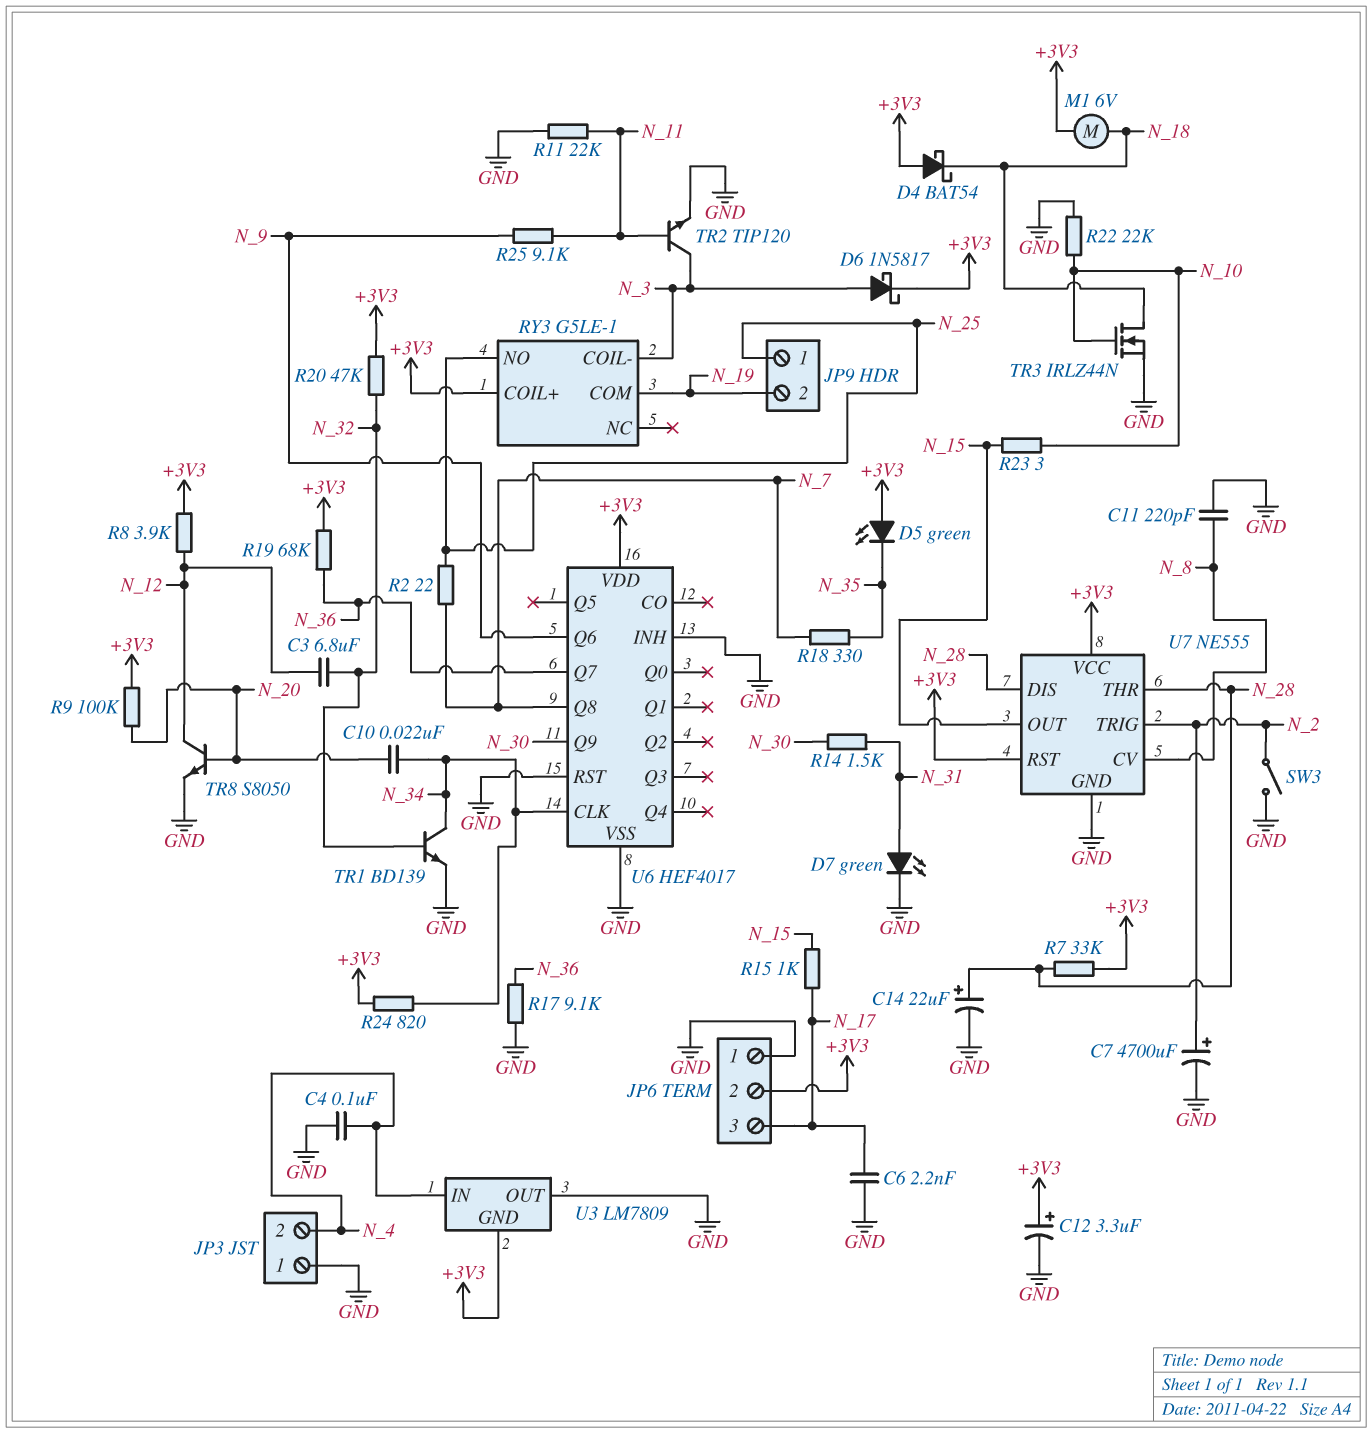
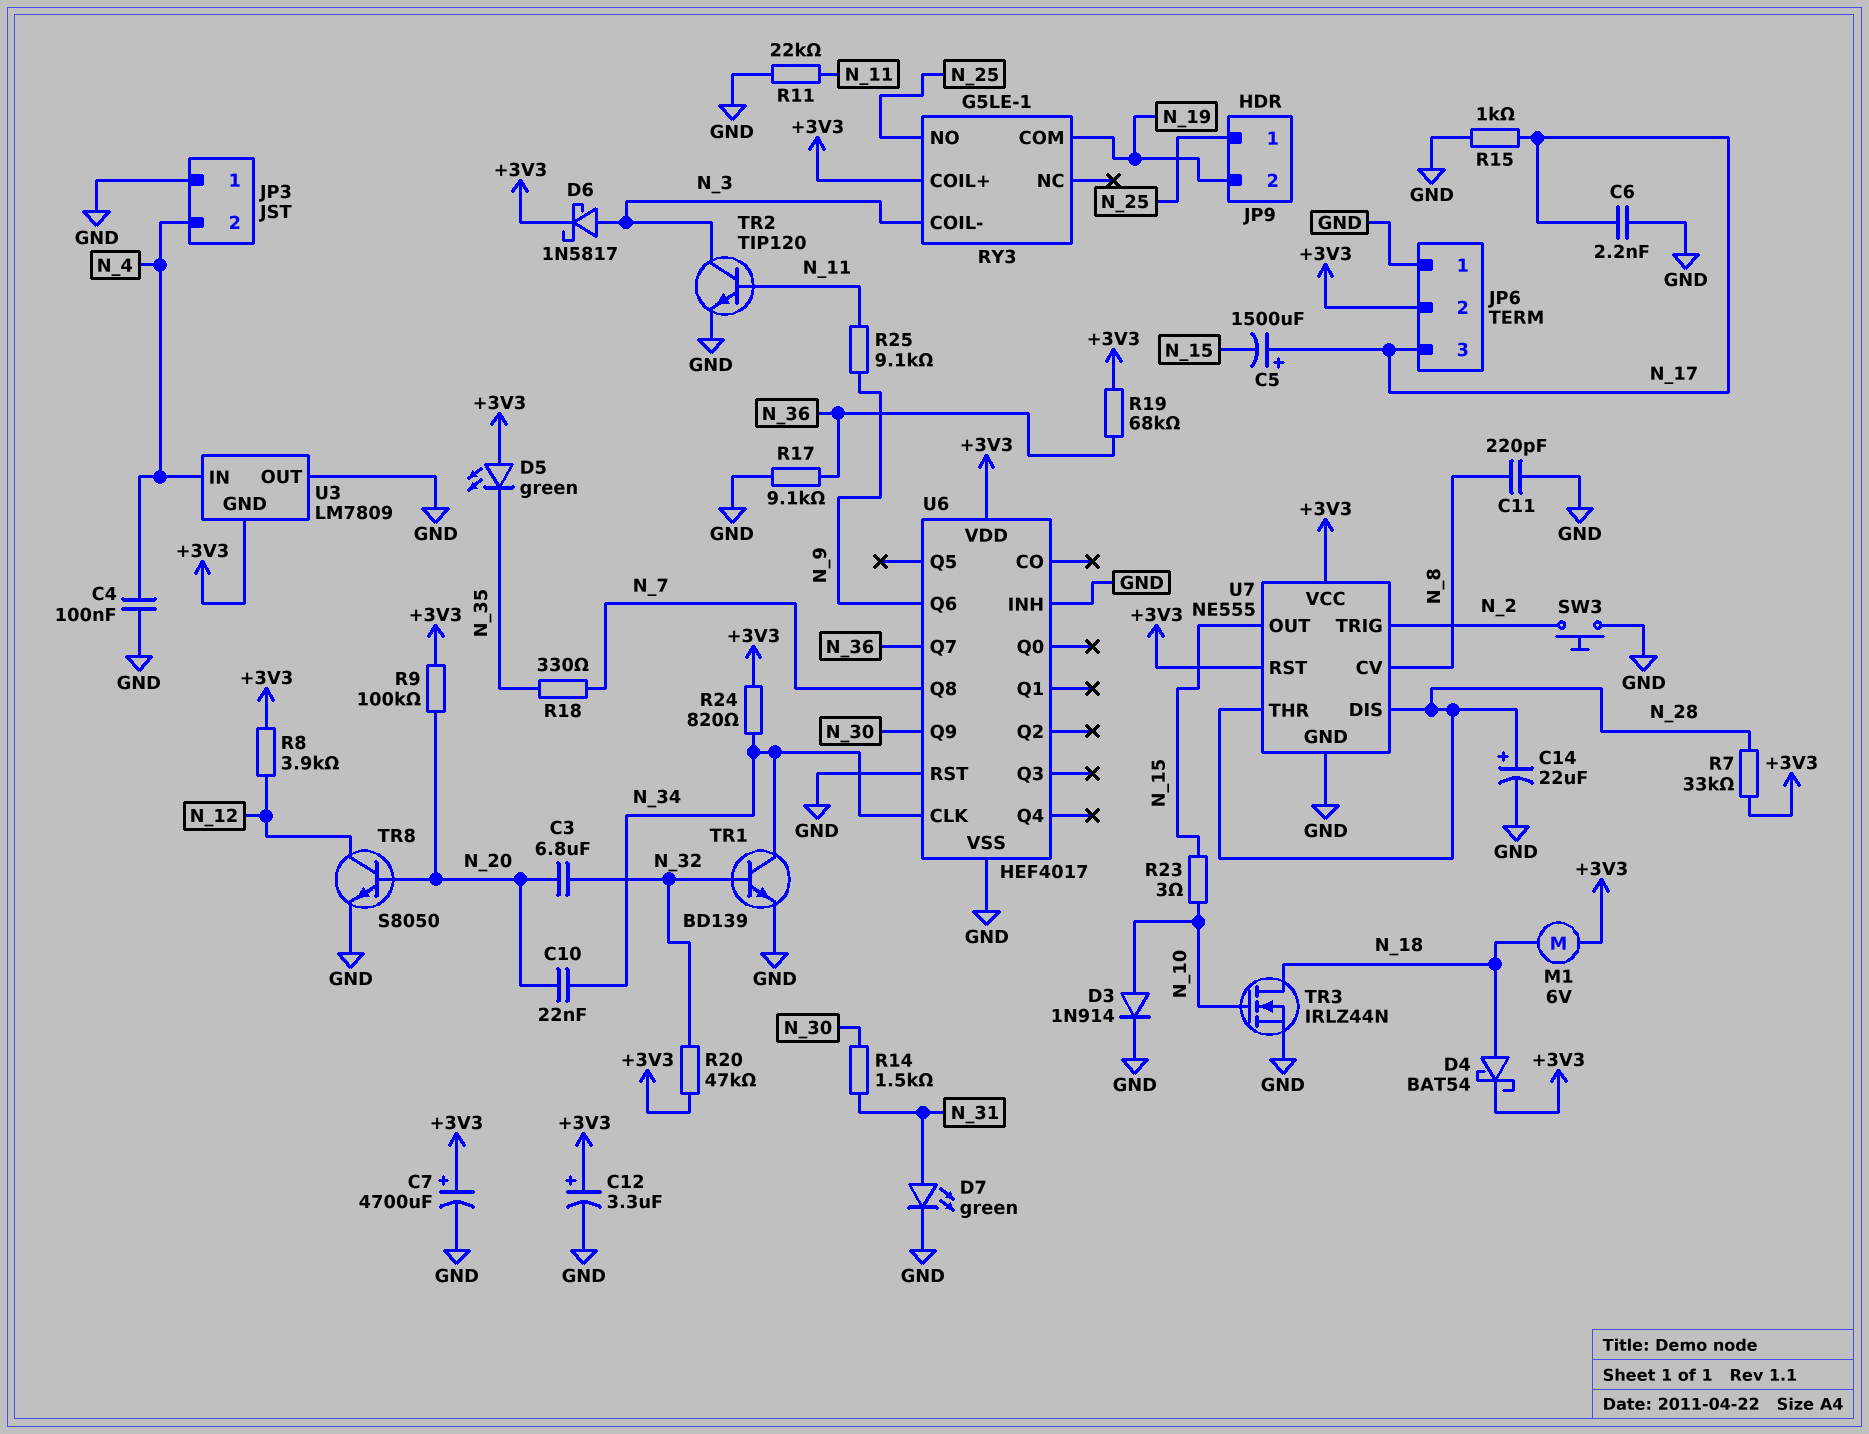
C3: 6.8uF (N_12, N_32) -> 6.8uF (N_20, N_32)
C5: none -> 1500uF (plus N_17, minus N_15)
C7: 4700uF (plus N_2, minus GND) -> 4700uF (plus +3V3, minus GND)
D3: none -> diode 1N914 (A N_10, K GND)
D4: schottky BAT54 (A +3V3, K N_18) -> schottky BAT54 (A N_18, K +3V3)
R2: 22 (N_7, N_25) -> none
R15: 1k (N_15, N_17) -> 1k (GND, N_17)
R22: 22k (GND, N_10) -> none
SW3: switch (GND, N_2) -> button (GND, N_2)

